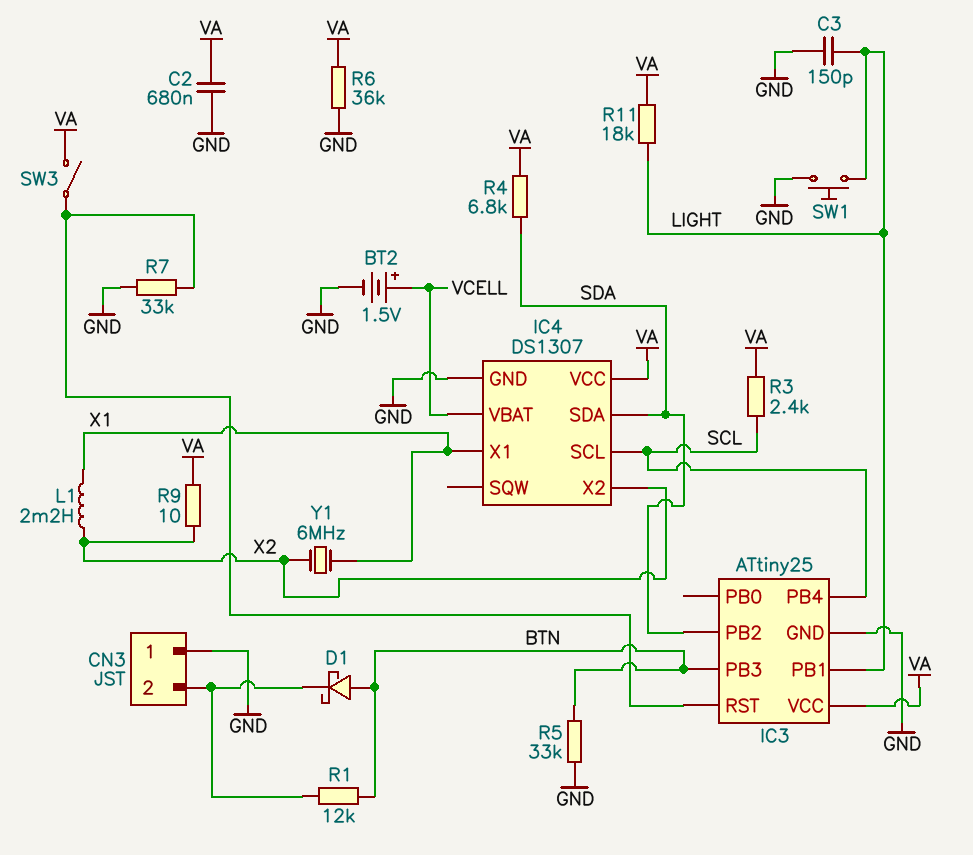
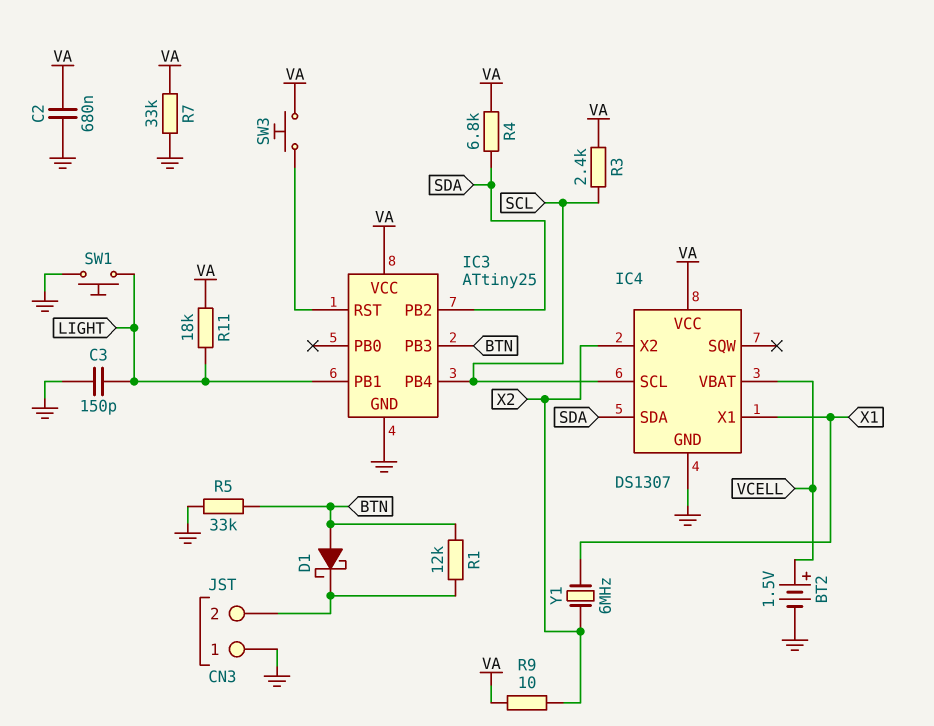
L1: 2.2mH (X1, X2) -> none
R6: 36k (GND, VA) -> none
R7: 33k (GND, IC3/RST) -> 33k (GND, VA)
SW3: switch (IC3/RST, VA) -> button (IC3/RST, VA)

